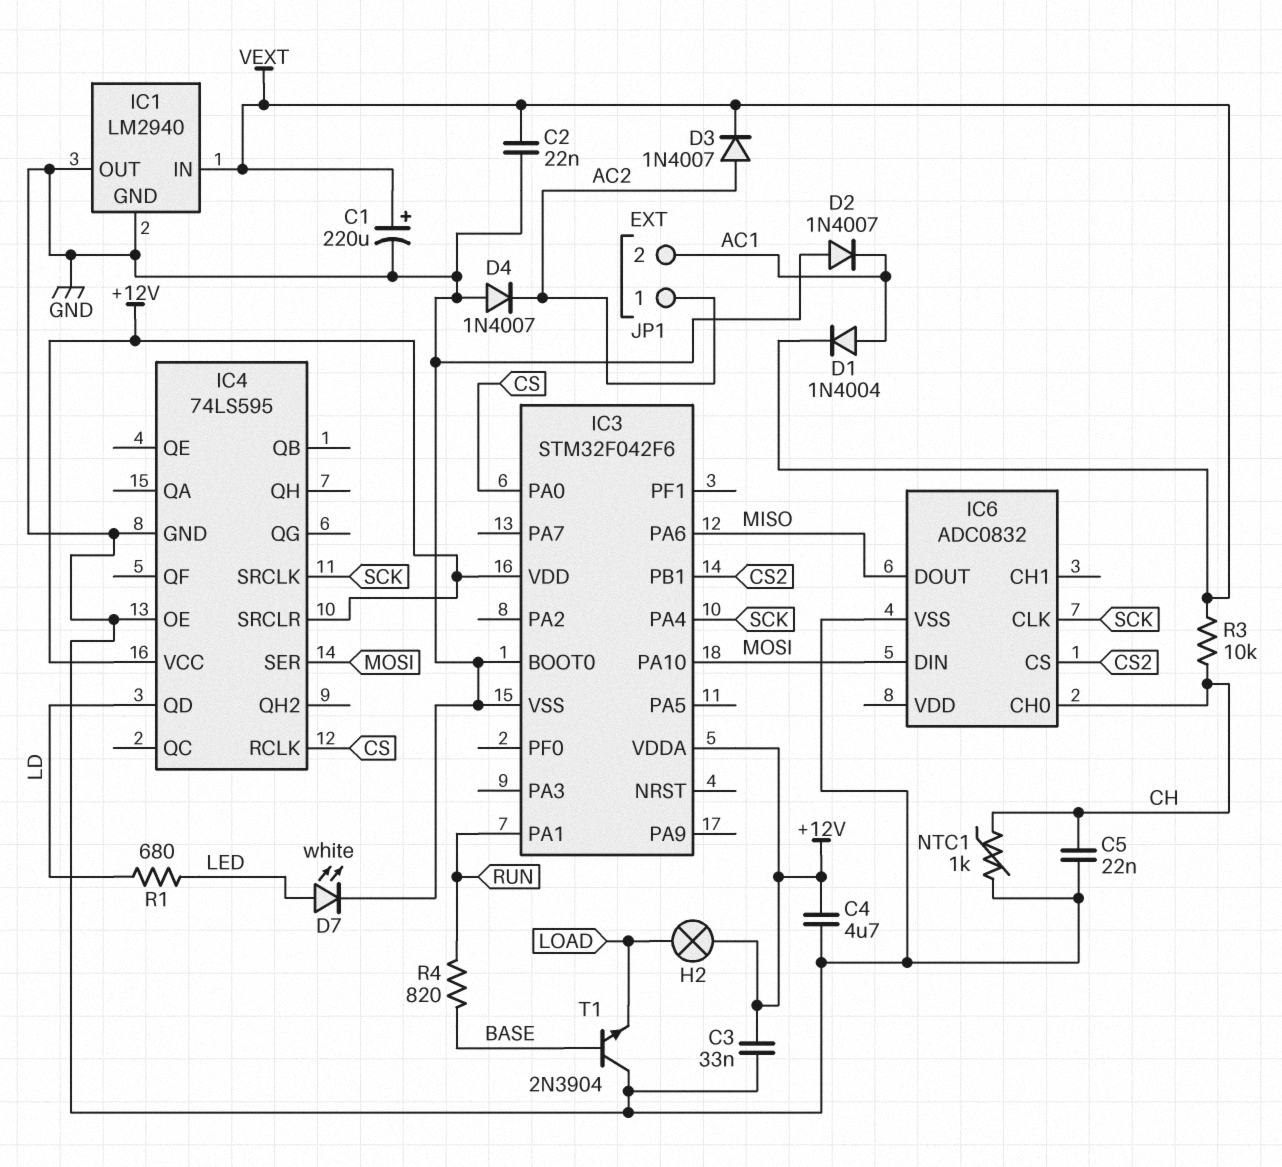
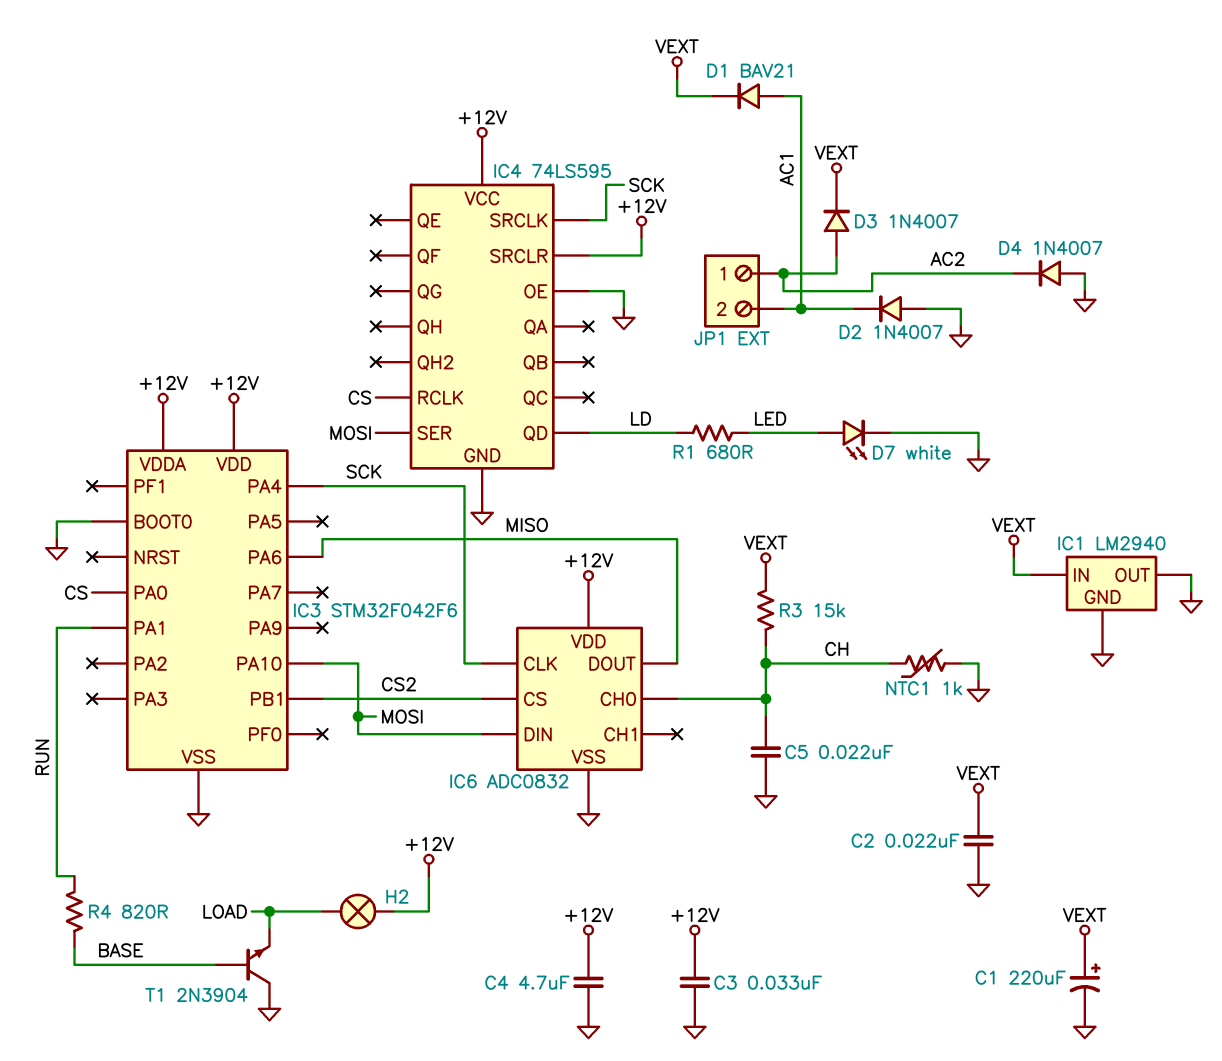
D1: diode 1N4004 (A AC1, K VEXT) -> diode BAV21 (A AC1, K VEXT)
IC6 pin VDD: none -> +12V
R3: 10k (CH, VEXT) -> 15k (CH, VEXT)

